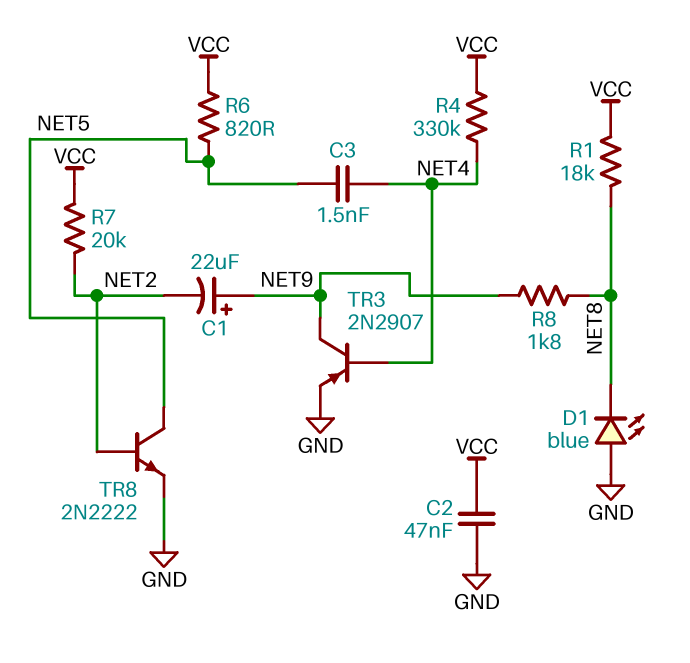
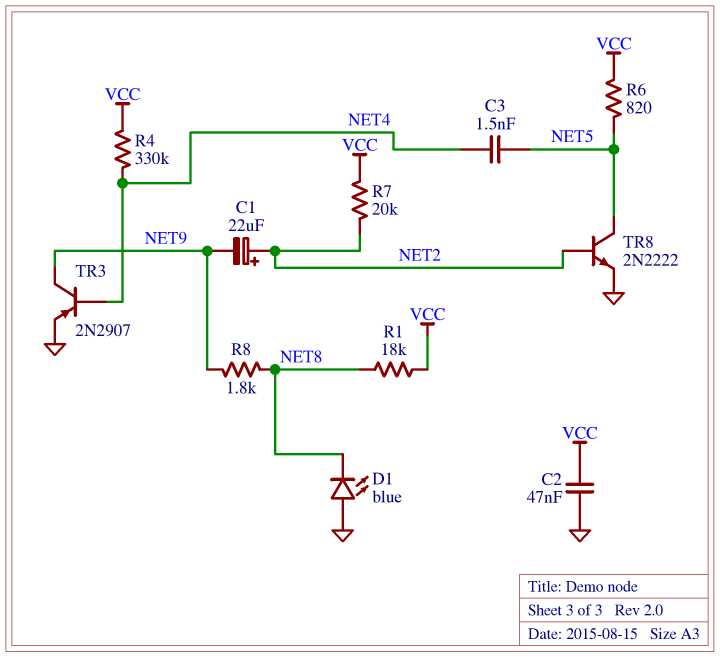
C1: 22uF (plus NET9, minus NET2) -> 22uF (plus NET2, minus NET9)

